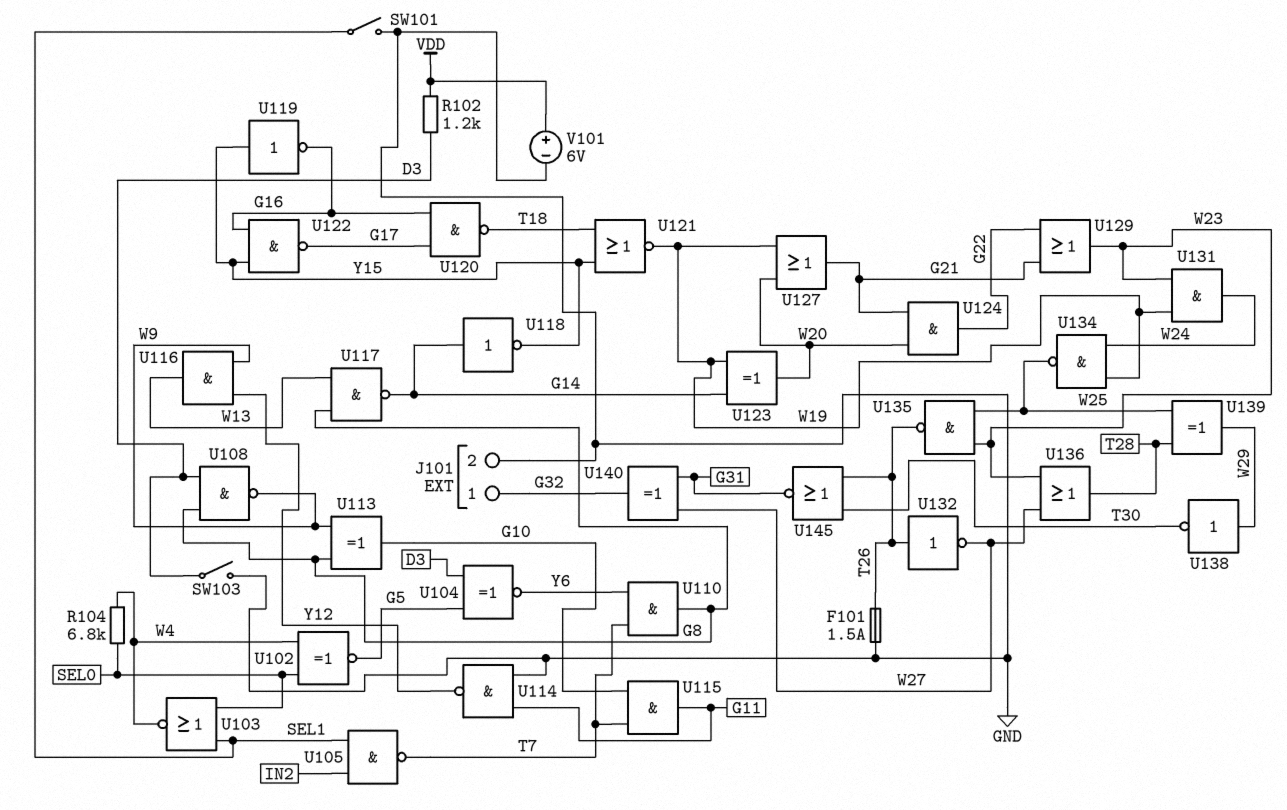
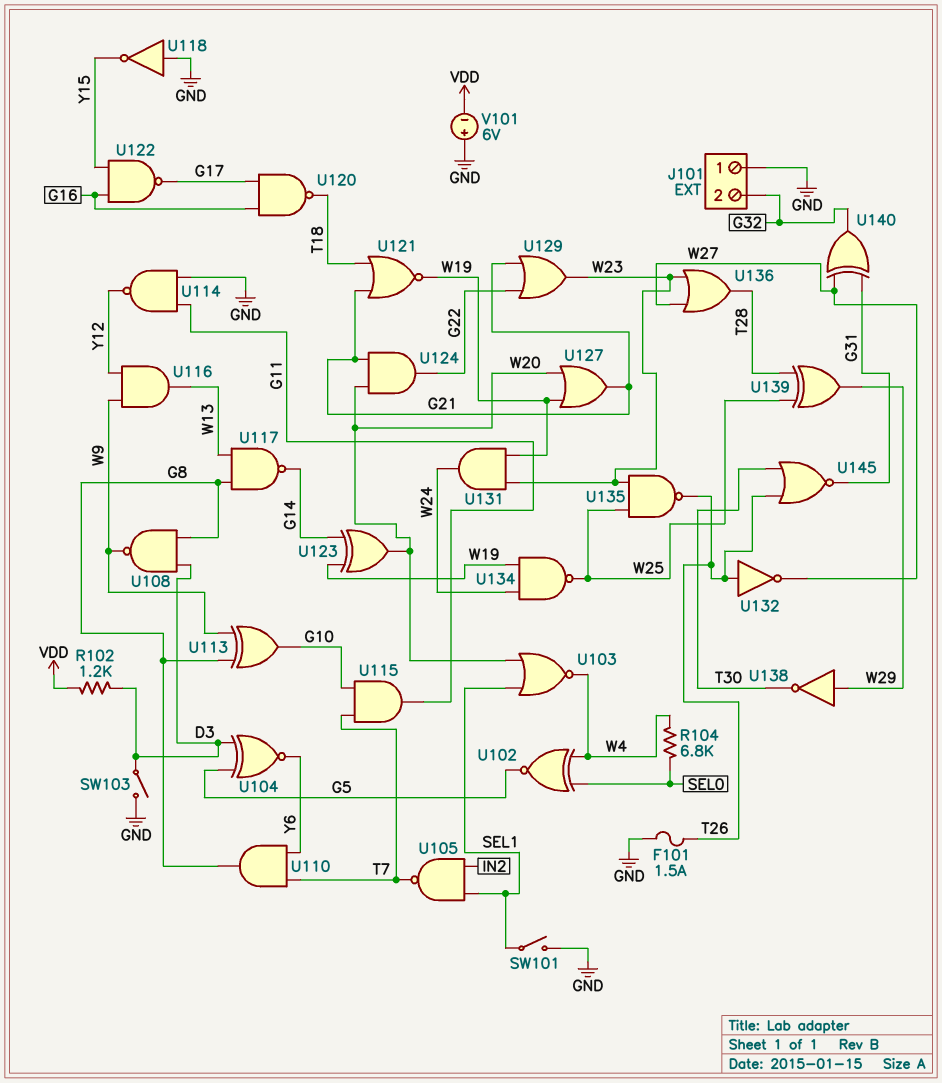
J101 pin 1: G32 -> GND
J101 pin 2: GND -> G32
U103: NOR (in SEL0, in SEL1, out W4) -> NOR (in SEL1, in W20, out W4)
U118: NOT (in G14, out Y15) -> NOT (in GND, out Y15)
U119: NOT (in Y15, out G16) -> none
U121: NOR (in T18, in Y15, out W19) -> NOR (in G21, in T18, out W19)
V101: 6V (plus VDD, minus GND) -> 6V (plus GND, minus VDD)

